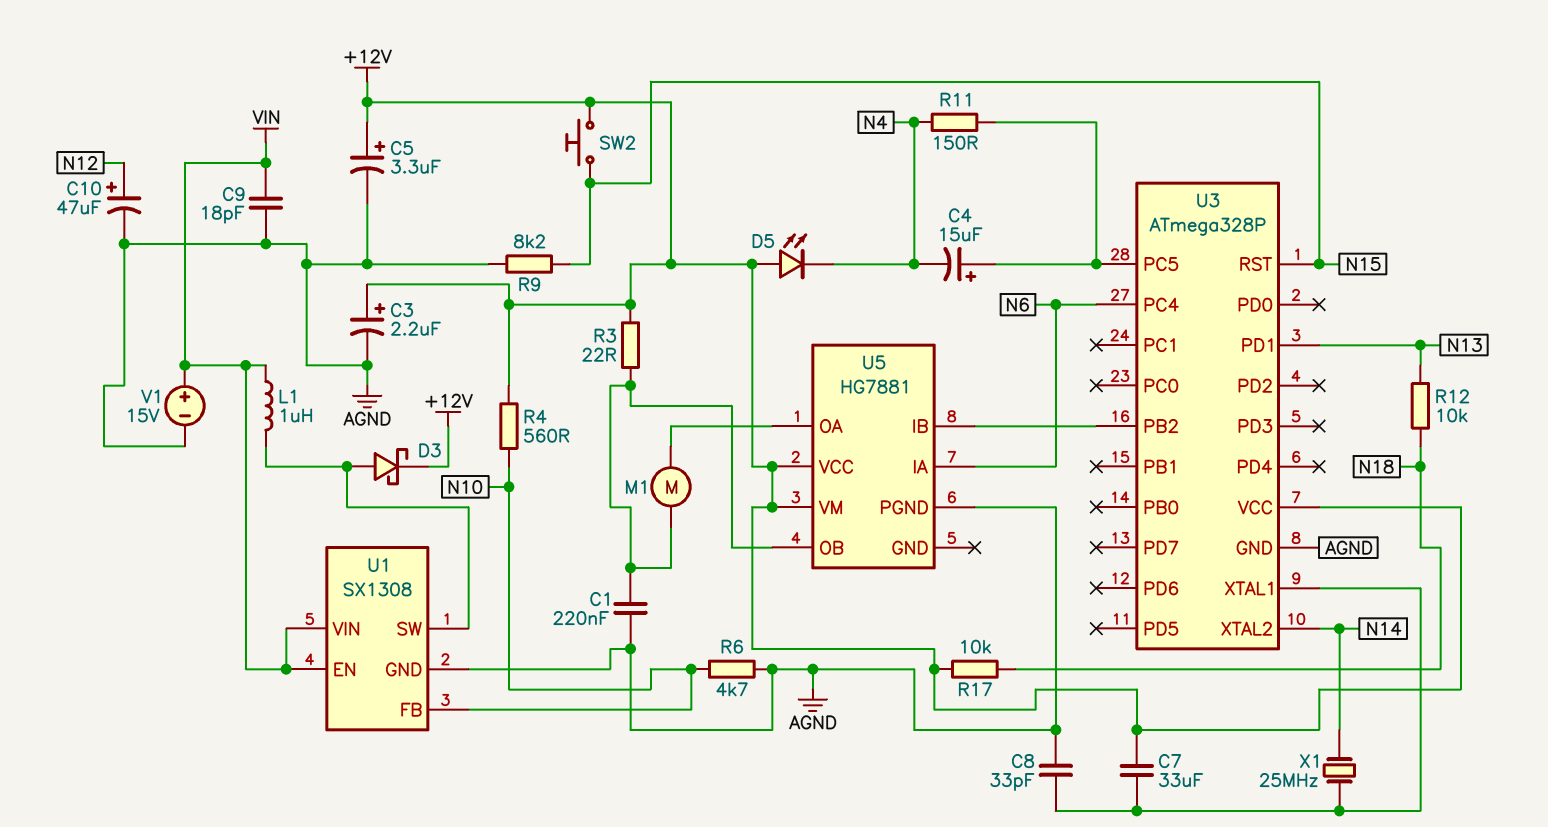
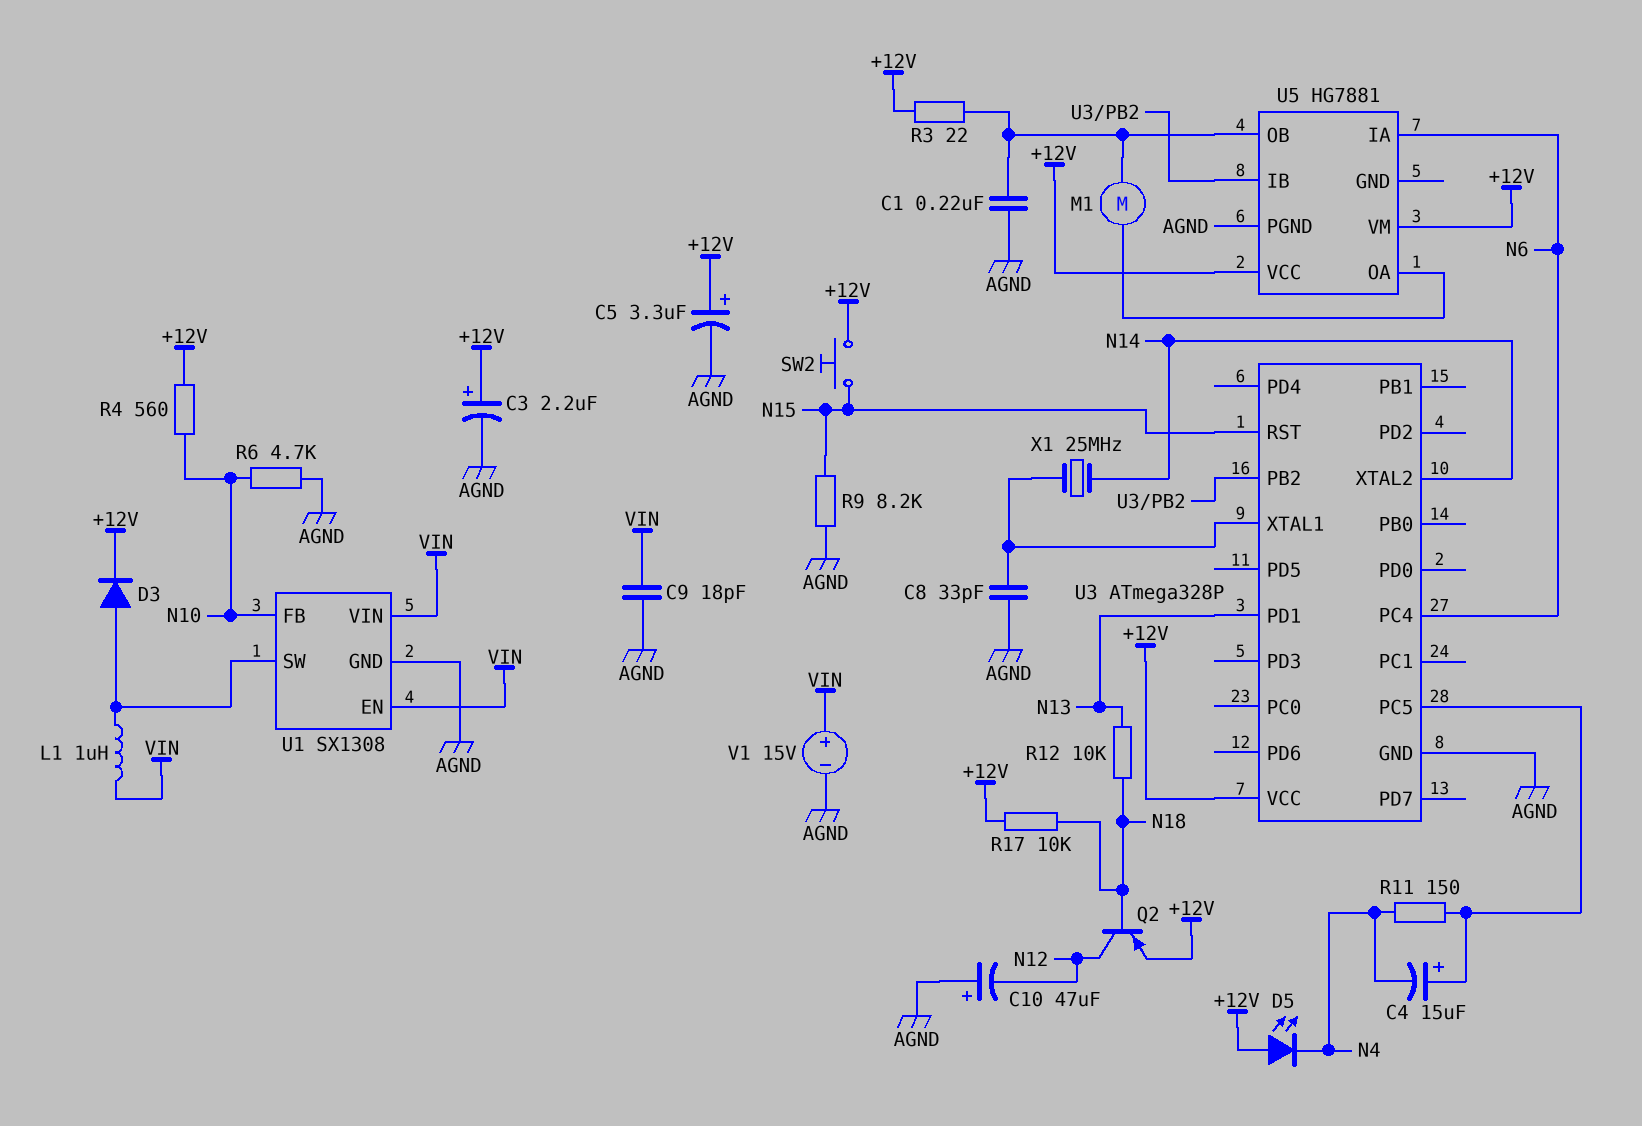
C7: 33uF (+12V, U3/XTAL1) -> none
C10: 47uF (plus N12, minus AGND) -> 47uF (plus AGND, minus N12)
D3: schottky (A U1/SW, K +12V) -> diode (A U1/SW, K +12V)
Q2: none -> PNP (B N18, C N12, E +12V)

